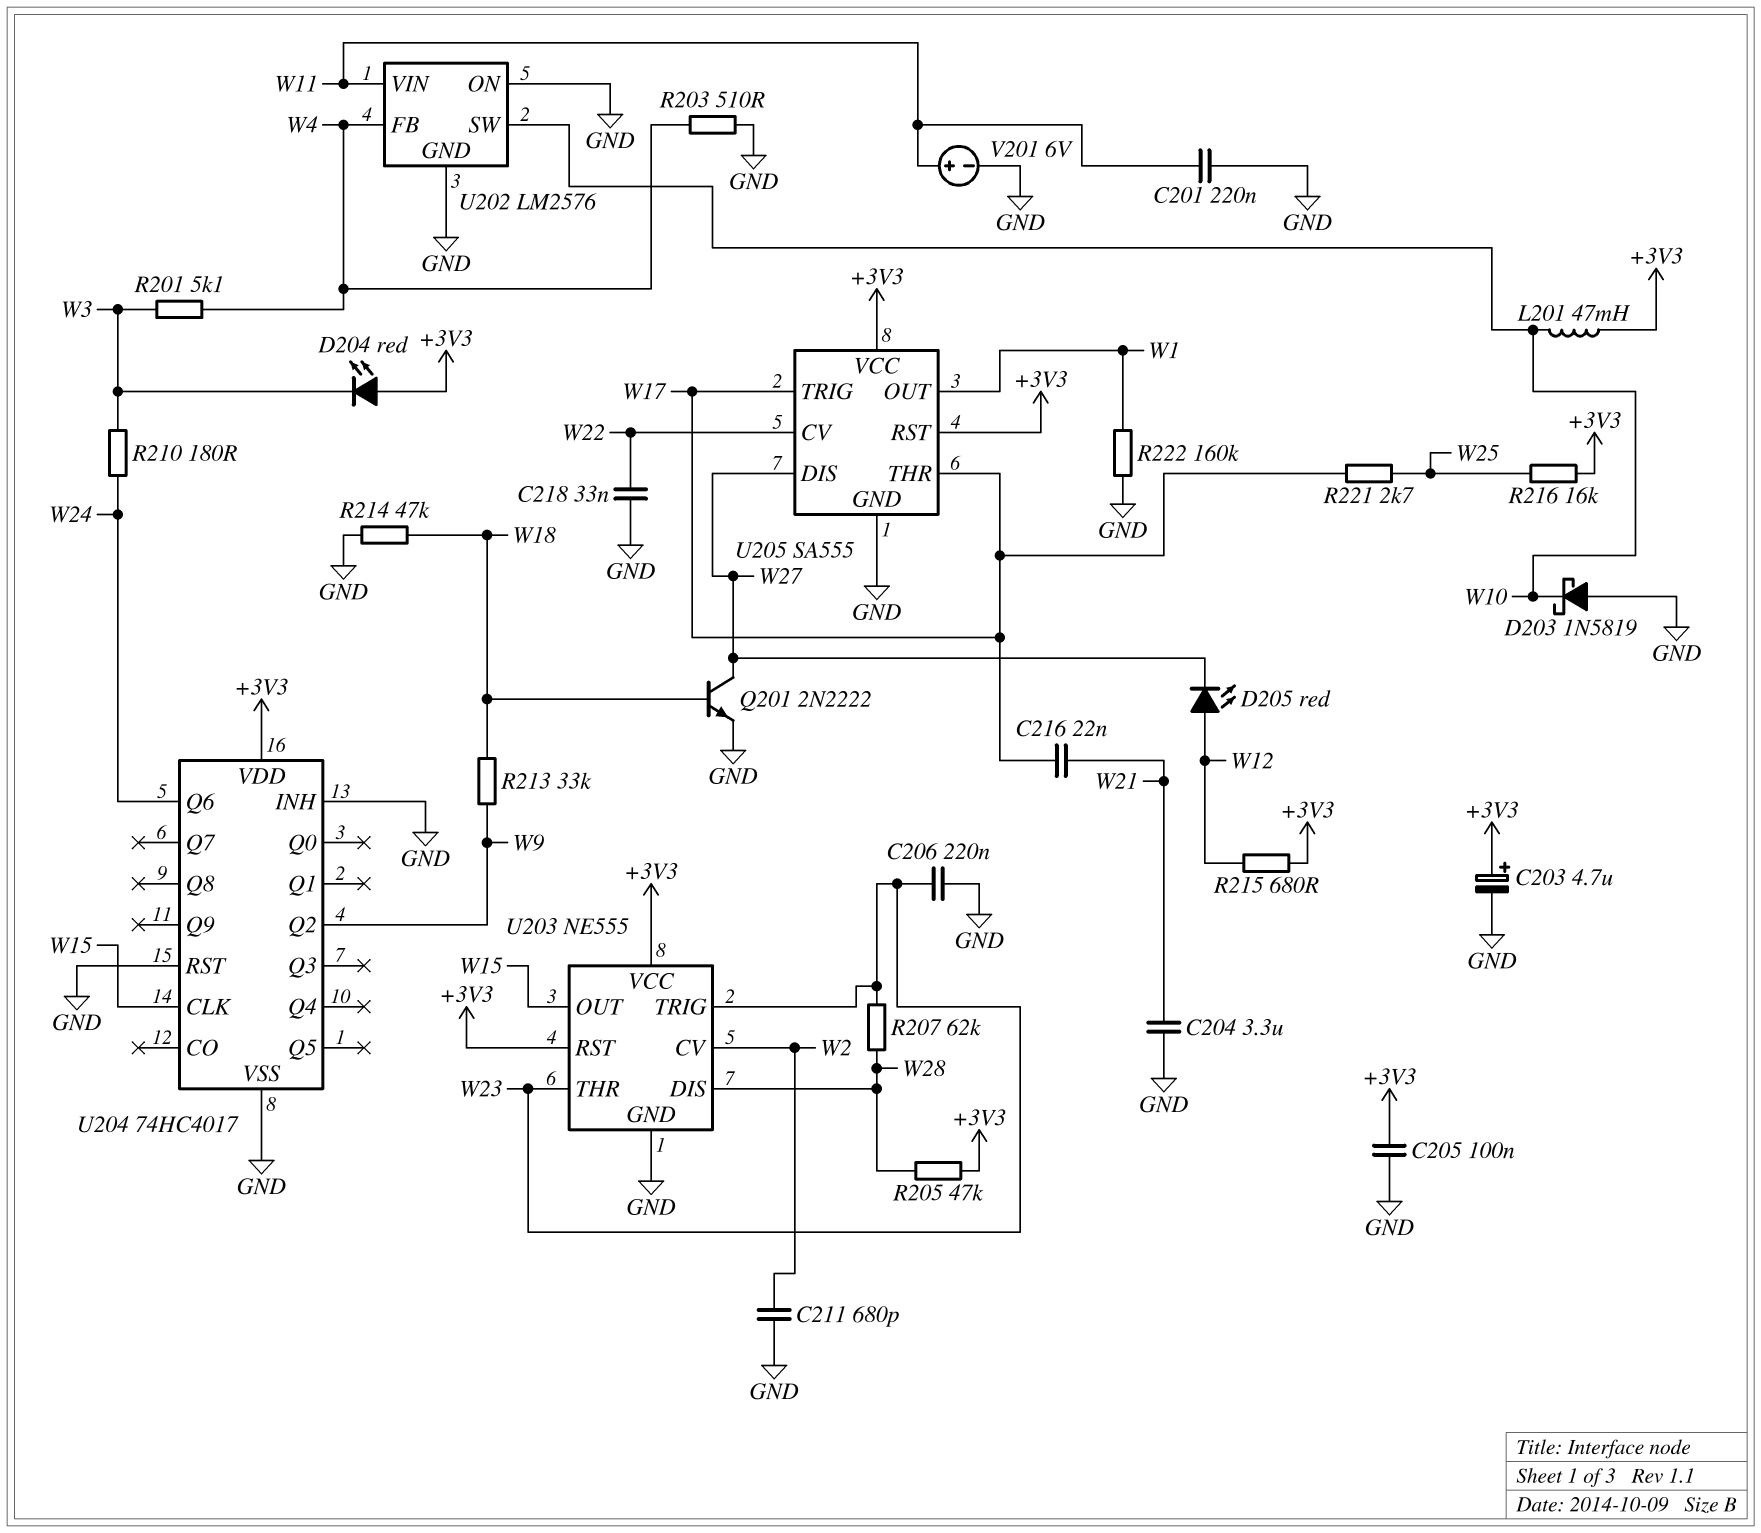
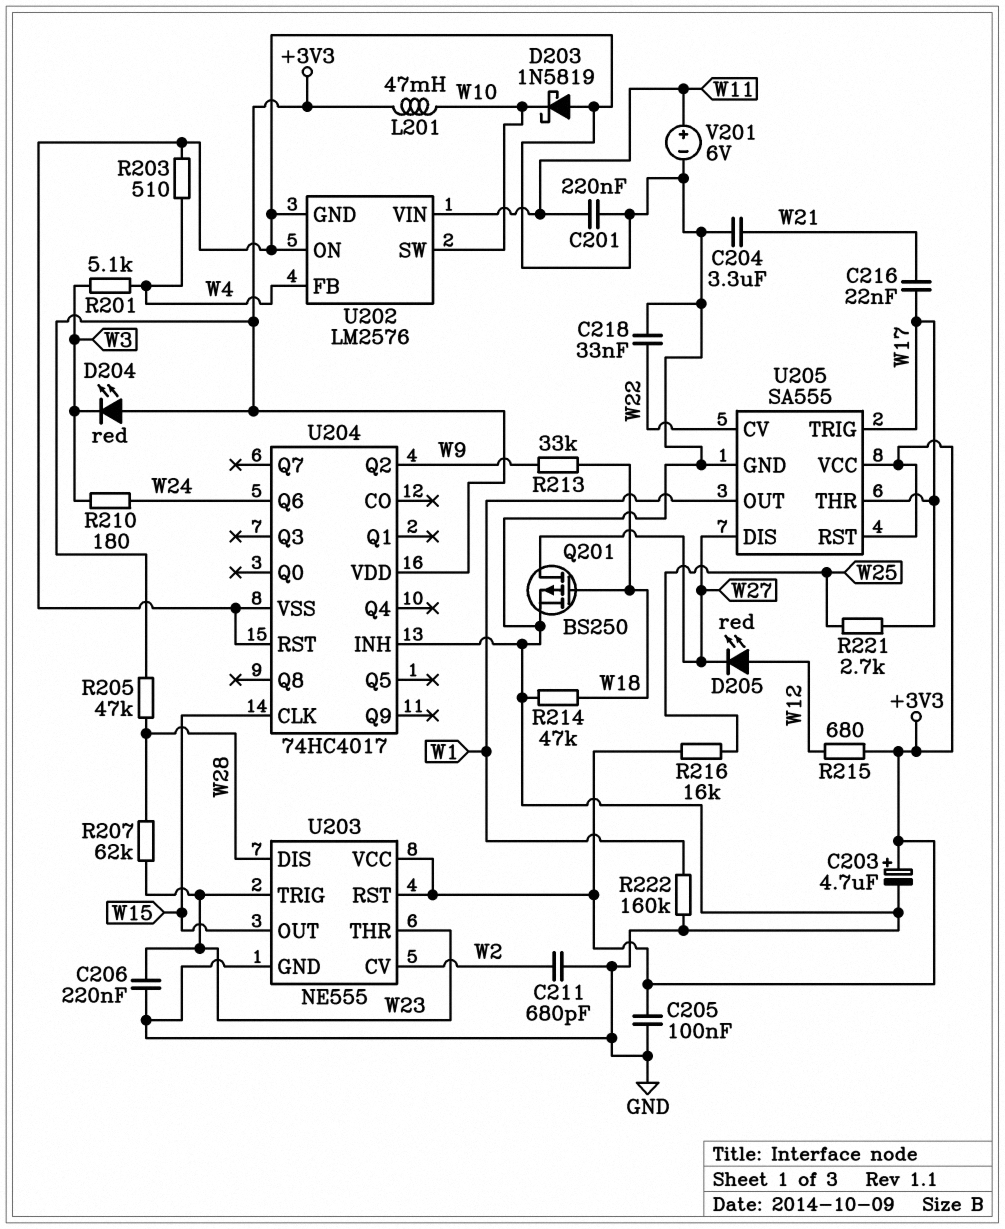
Q201: NPN 2N2222 (B W18, C W27, E GND) -> PMOS BS250 (G W18, D W27, S GND)

